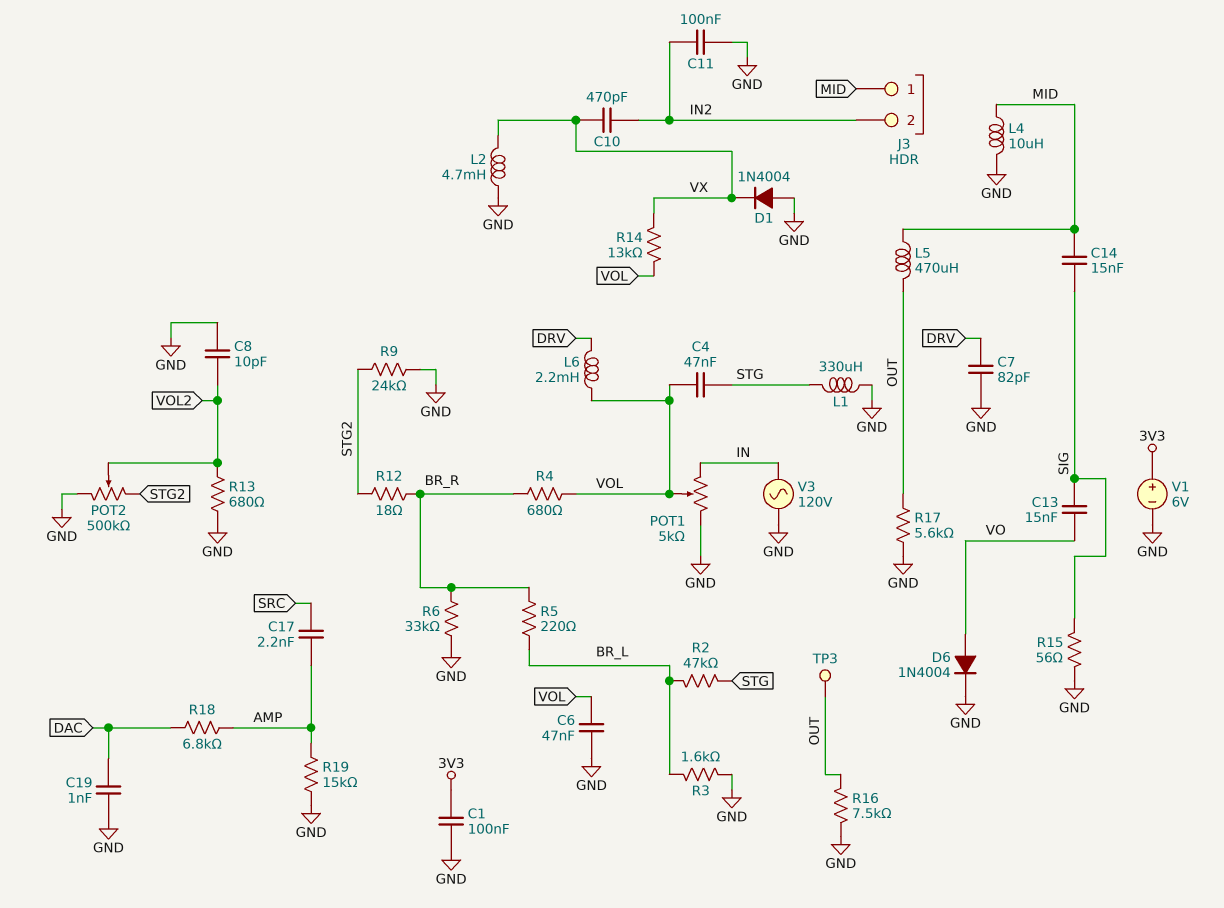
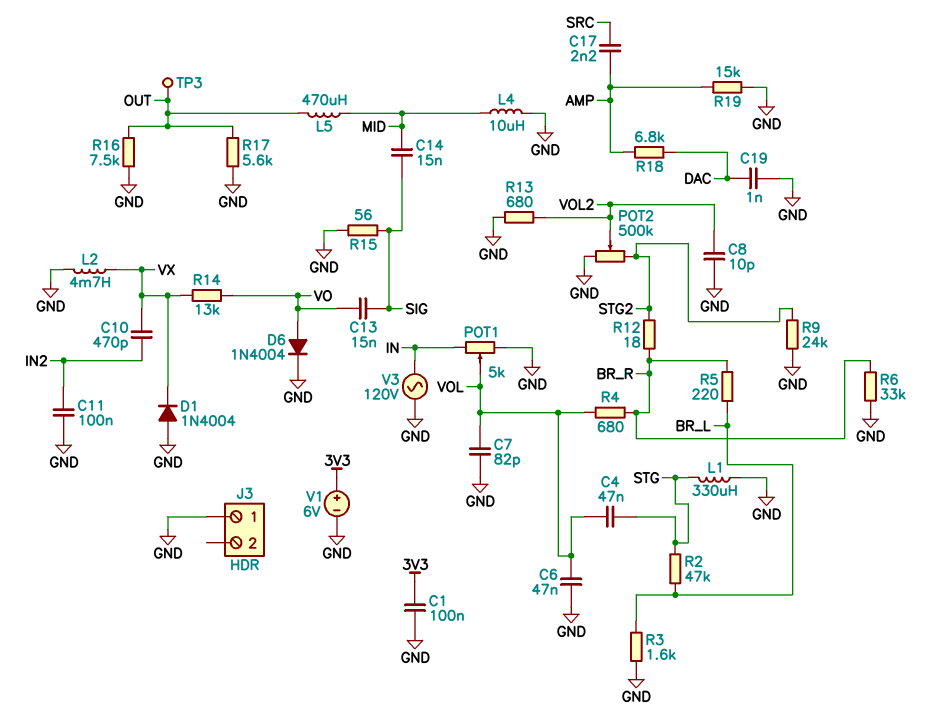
C7: 82pF (DRV, GND) -> 82pF (GND, VOL)
J3 pin 1: MID -> GND
J3 pin 2: IN2 -> none
L6: 2.2mH (DRV, VOL) -> none
R14: 13k (VOL, VX) -> 13k (VO, VX)

